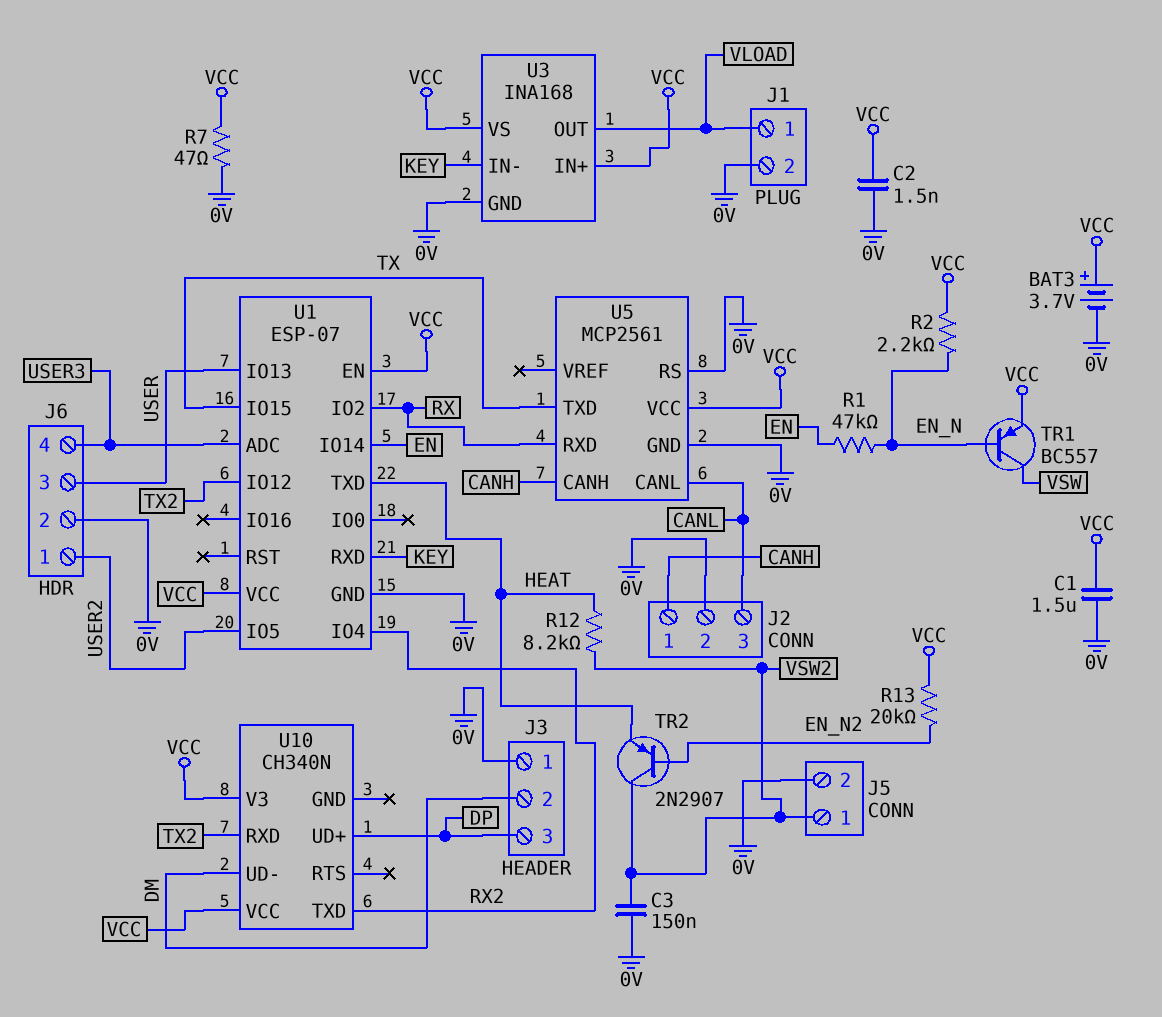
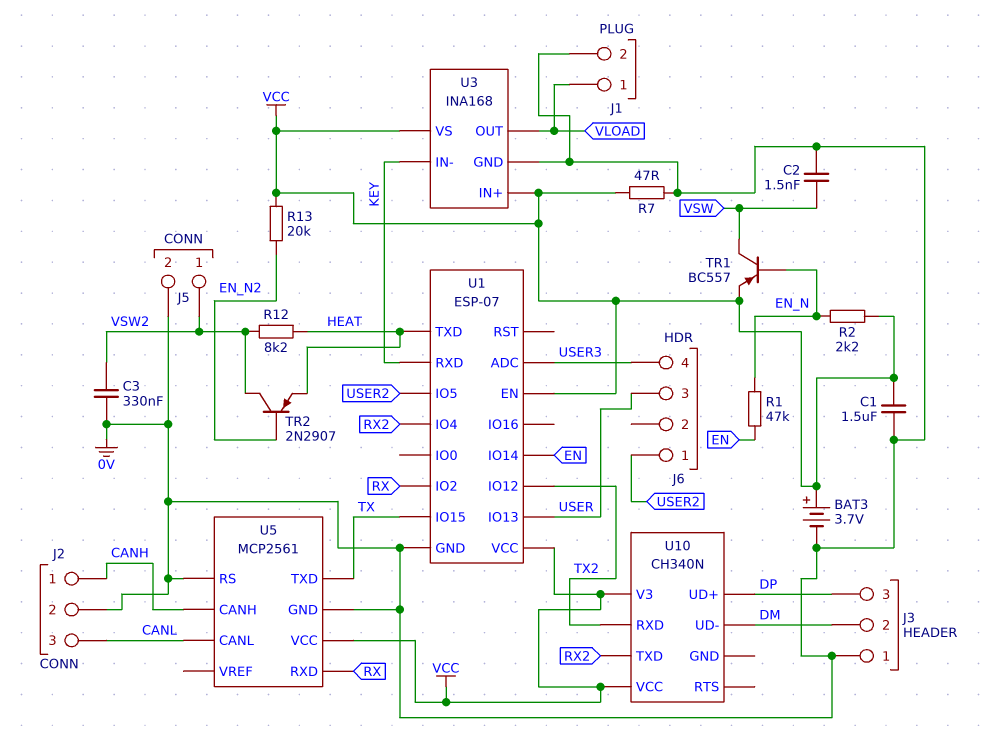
C2: 1.5nF (0V, VCC) -> 1.5nF (0V, VSW)
C3: 150nF (0V, VSW2) -> 330nF (0V, VSW2)
J6 pin 2: 0V -> none

